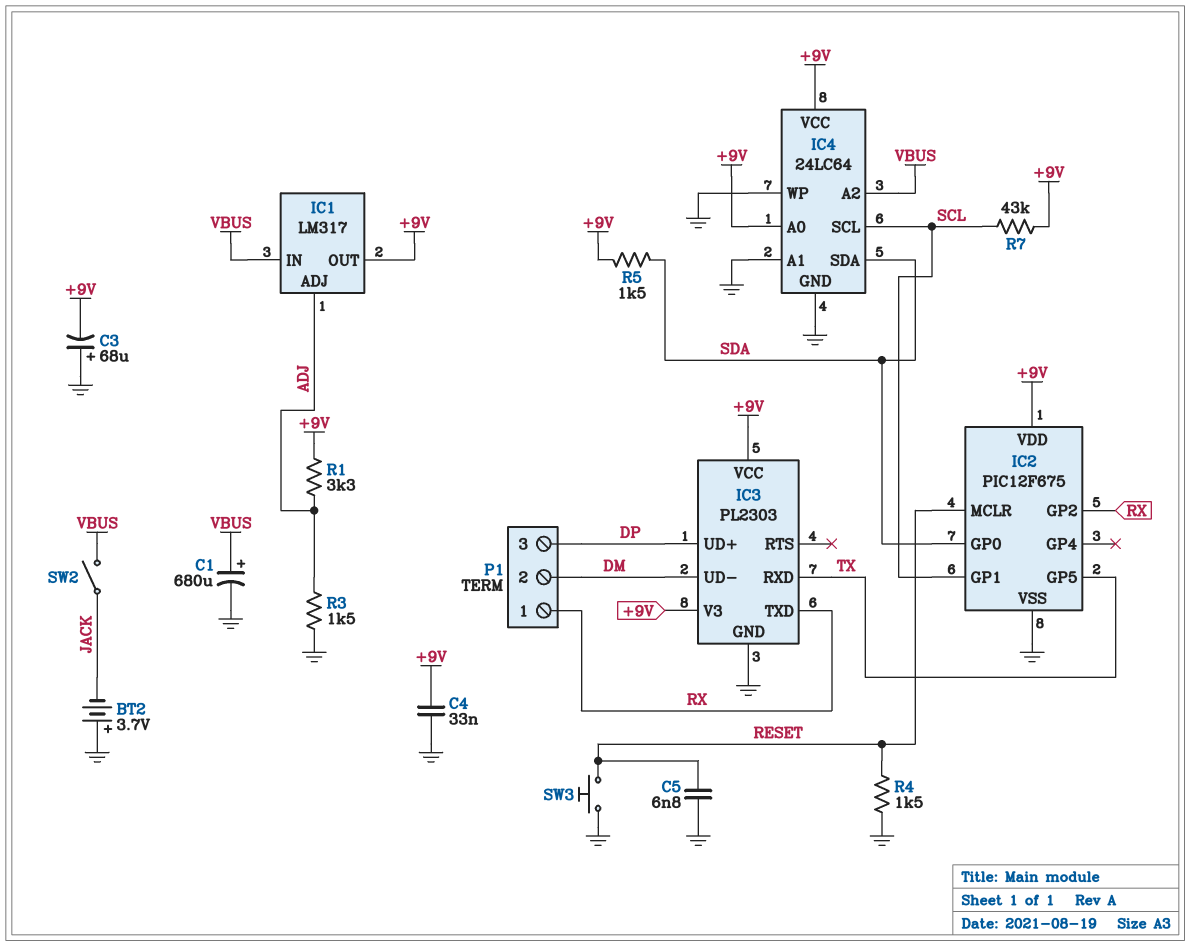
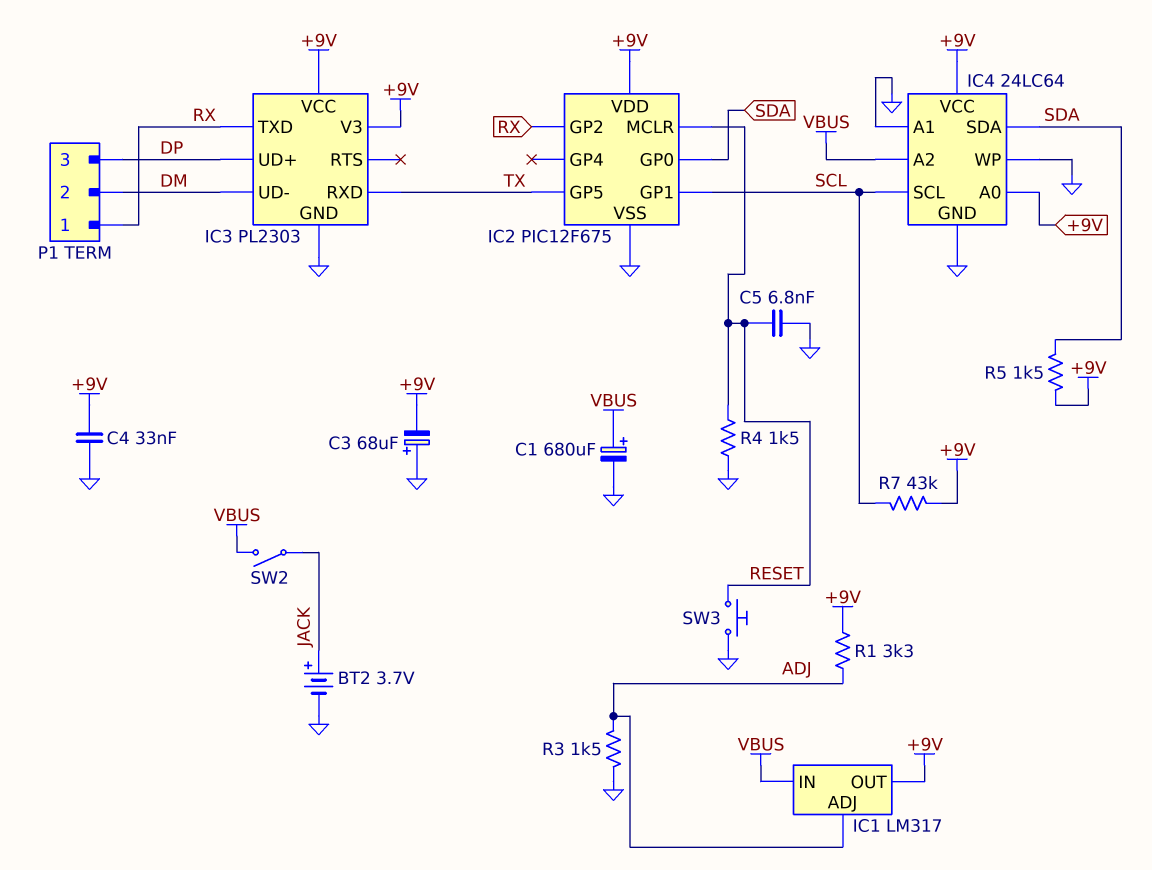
BT2: 3.7V (plus GND, minus JACK) -> 3.7V (plus JACK, minus GND)

